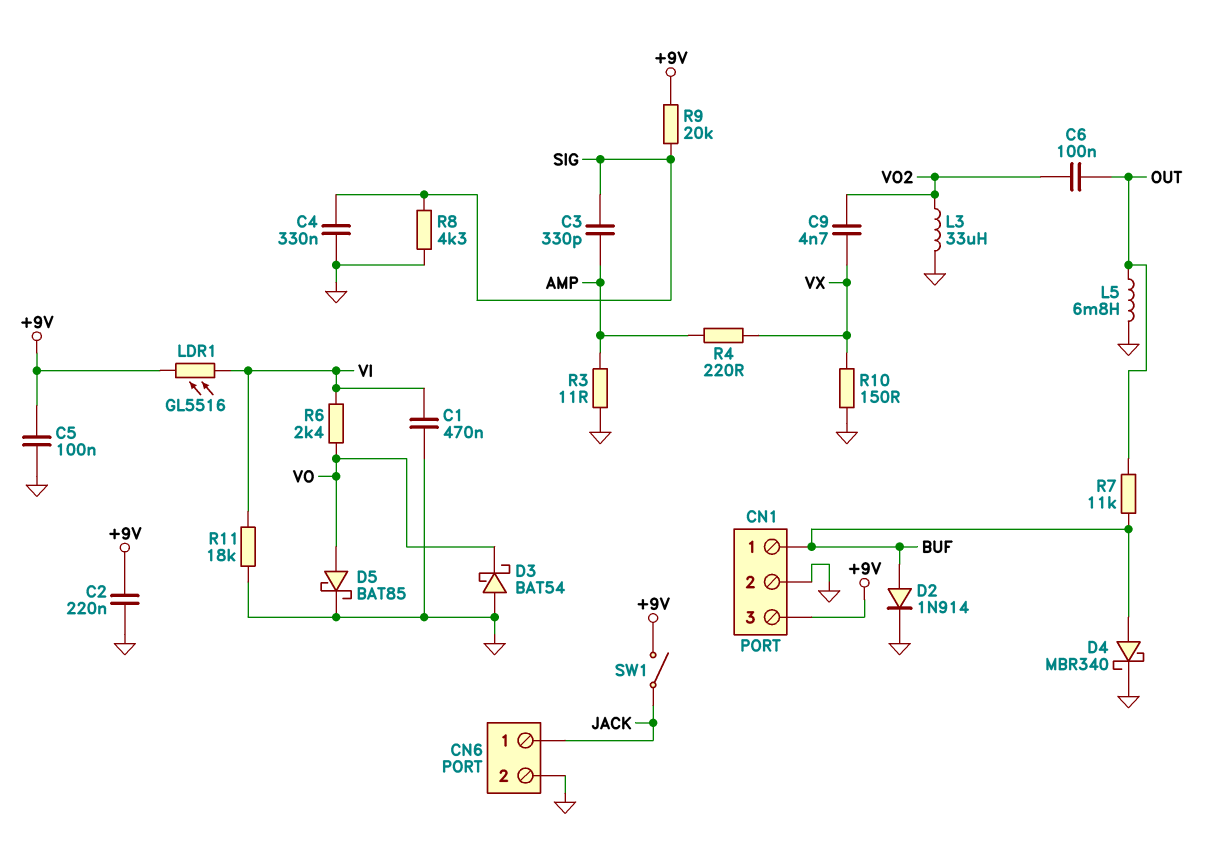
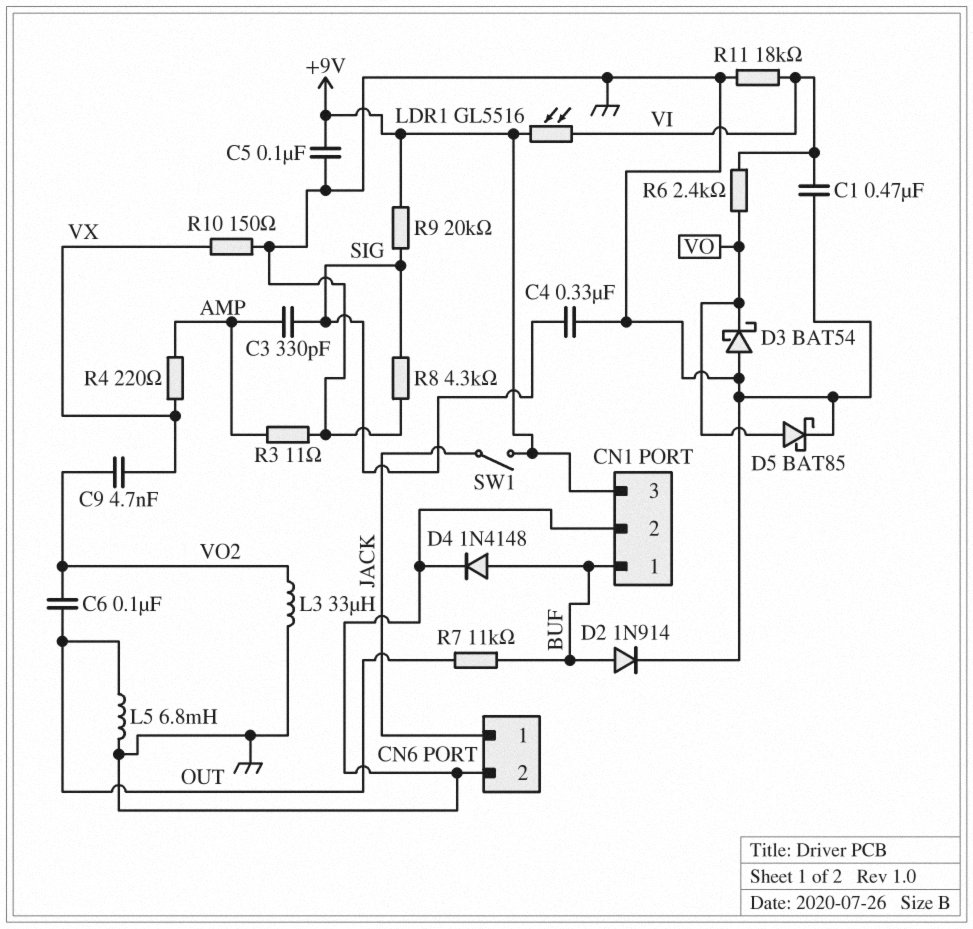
C2: 220nF (+9V, GND) -> none
D4: schottky MBR340 (A BUF, K GND) -> diode 1N4148 (A BUF, K GND)

